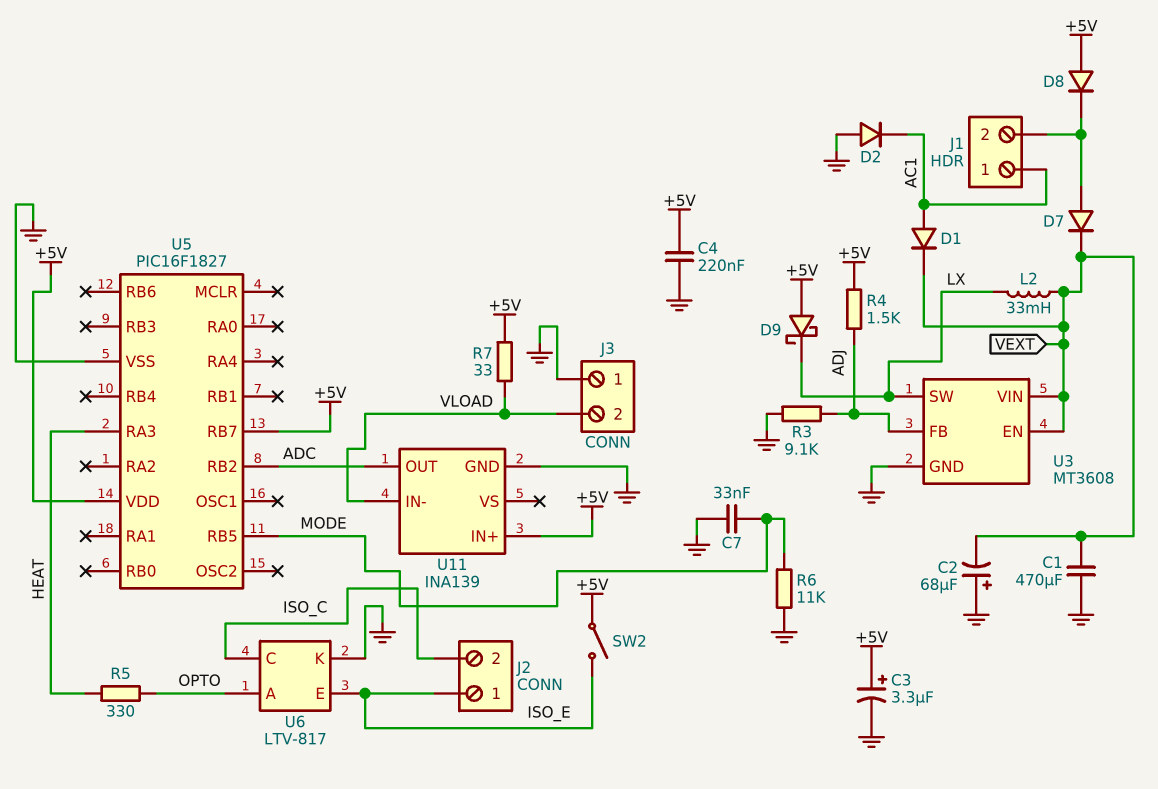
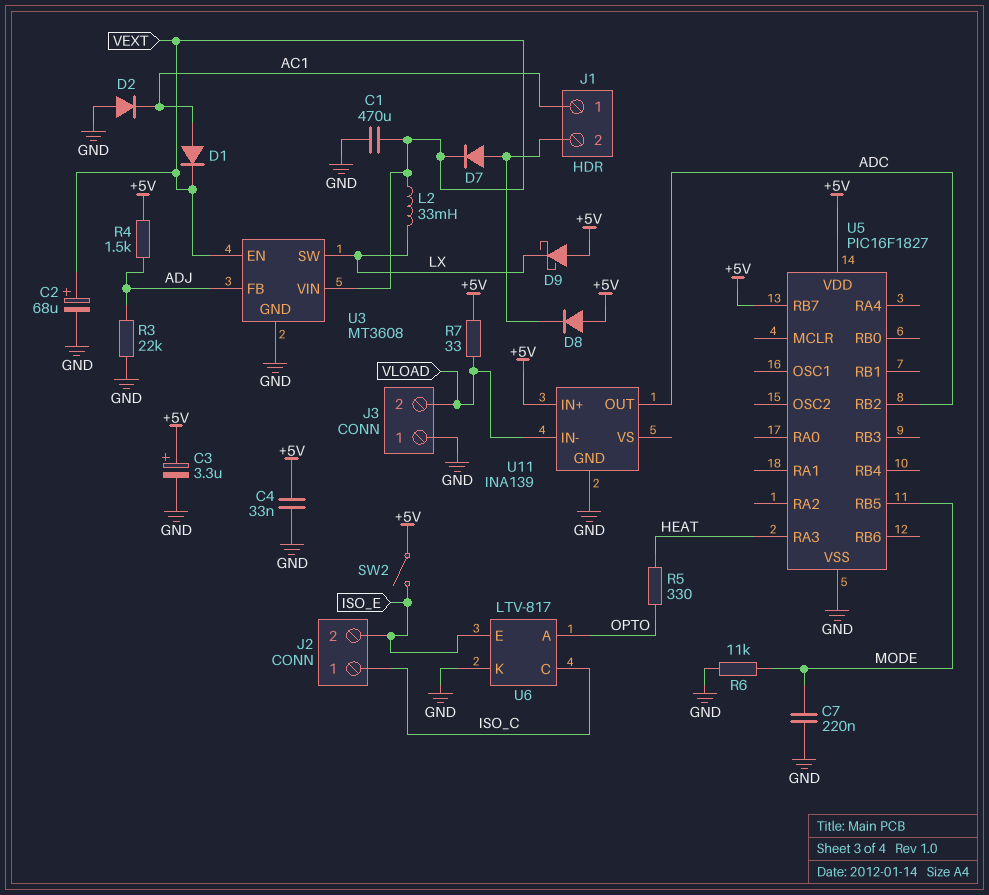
C2: 68uF (plus GND, minus VEXT) -> 68uF (plus VEXT, minus GND)
C4: 220nF (+5V, GND) -> 33nF (+5V, GND)
C7: 33nF (GND, MODE) -> 220nF (GND, MODE)
J2 pin 1: ISO_E -> ISO_C
J2 pin 2: ISO_C -> ISO_E
R3: 9.1k (ADJ, GND) -> 22k (ADJ, GND)

